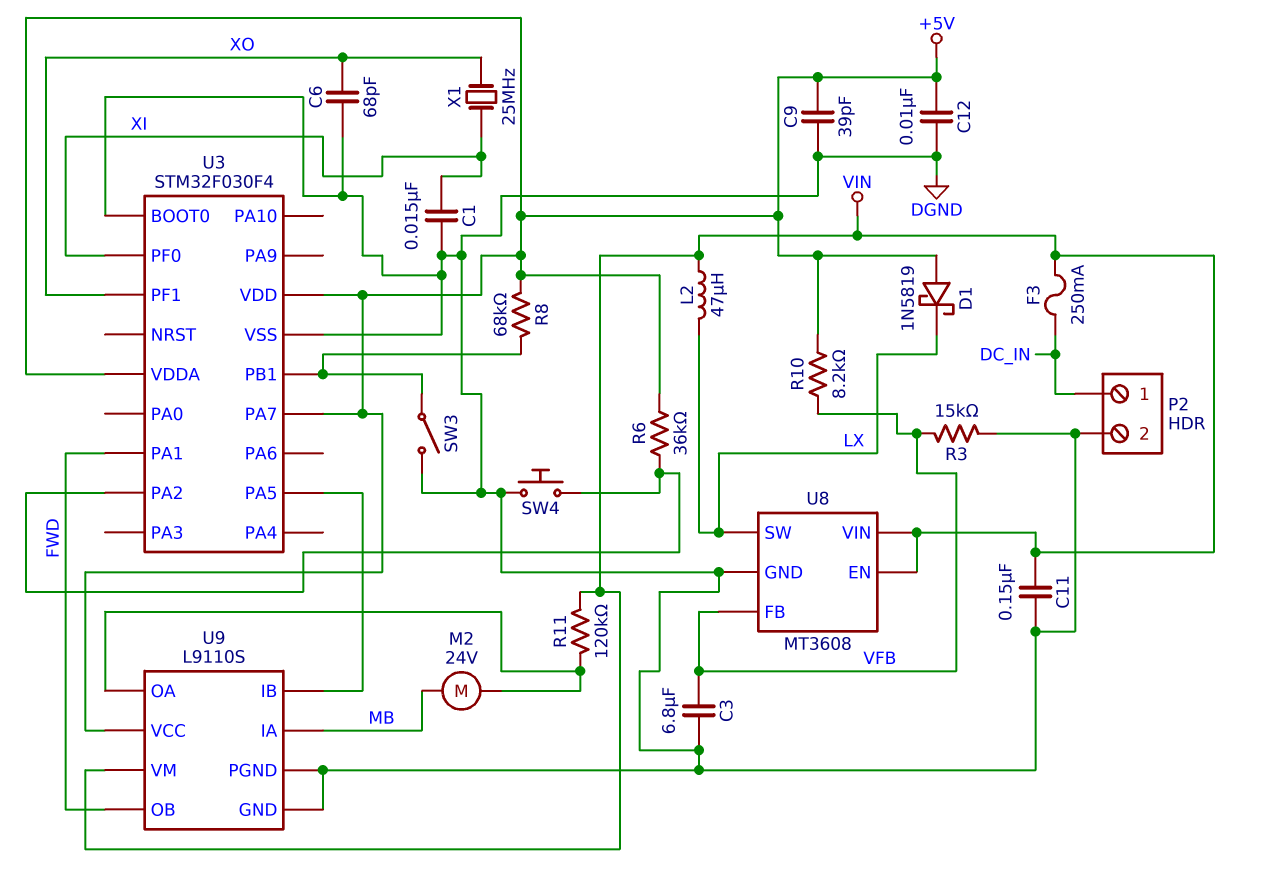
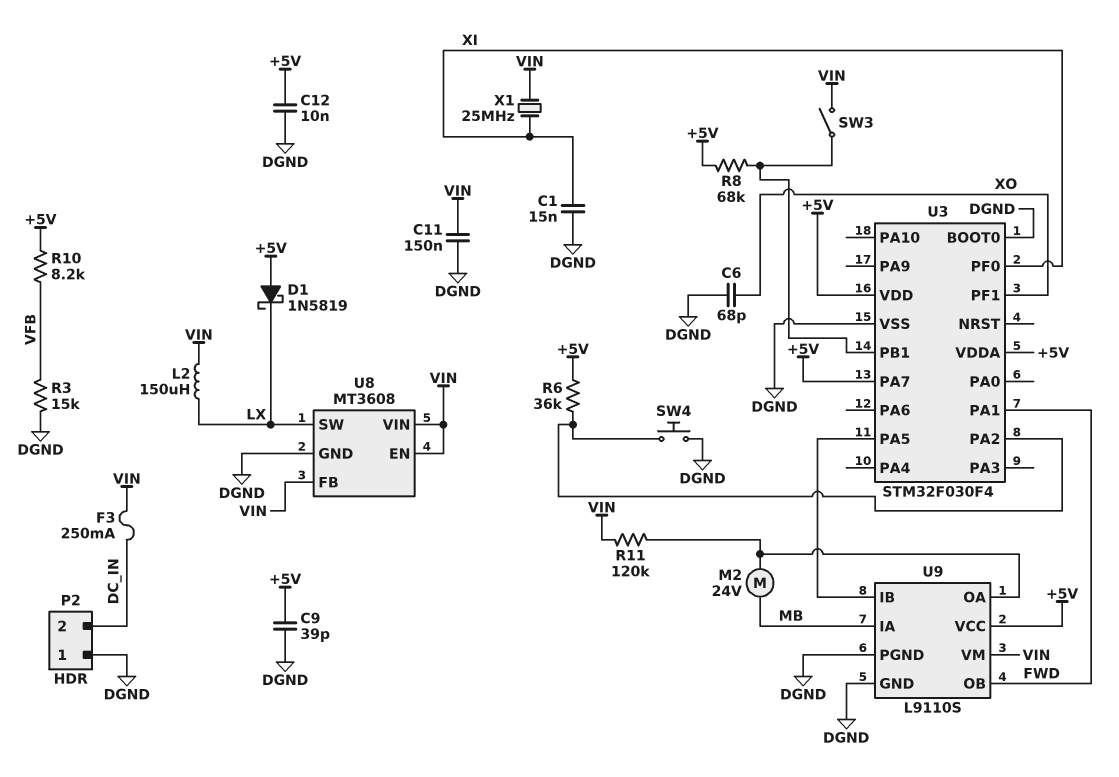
C3: 6.8uF (DGND, VFB) -> none
L2: 47uH (LX, VIN) -> 150uH (LX, VIN)
P2 pin 1: DC_IN -> DGND
P2 pin 2: DGND -> DC_IN
SW3: switch (DGND, U3/PB1) -> switch (U3/PB1, VIN)
U8 pin FB: VFB -> VIN
X1: 25MHz (XI, XO) -> 25MHz (VIN, XI)

